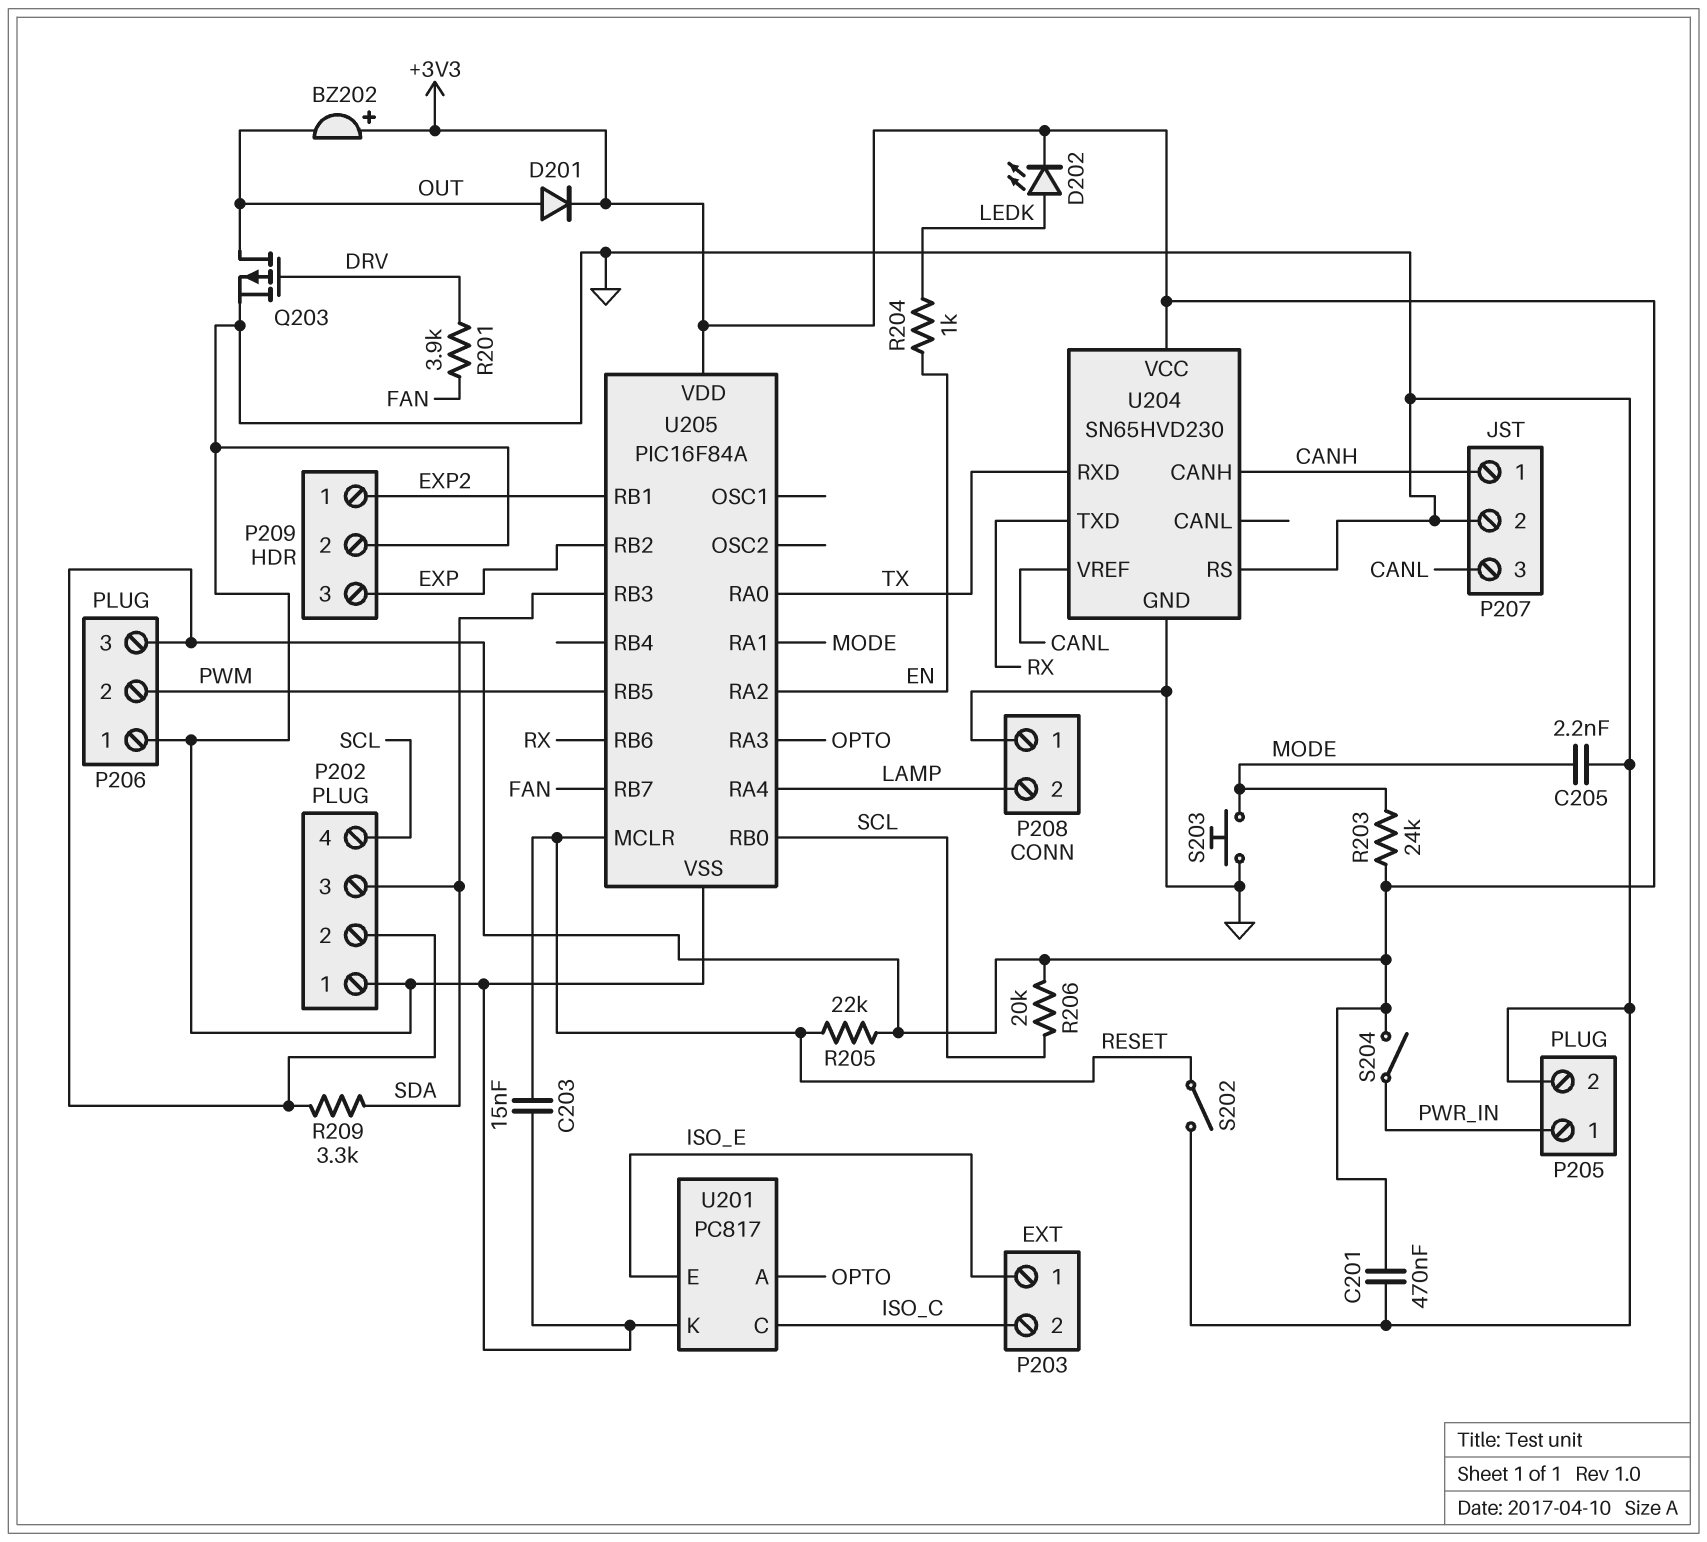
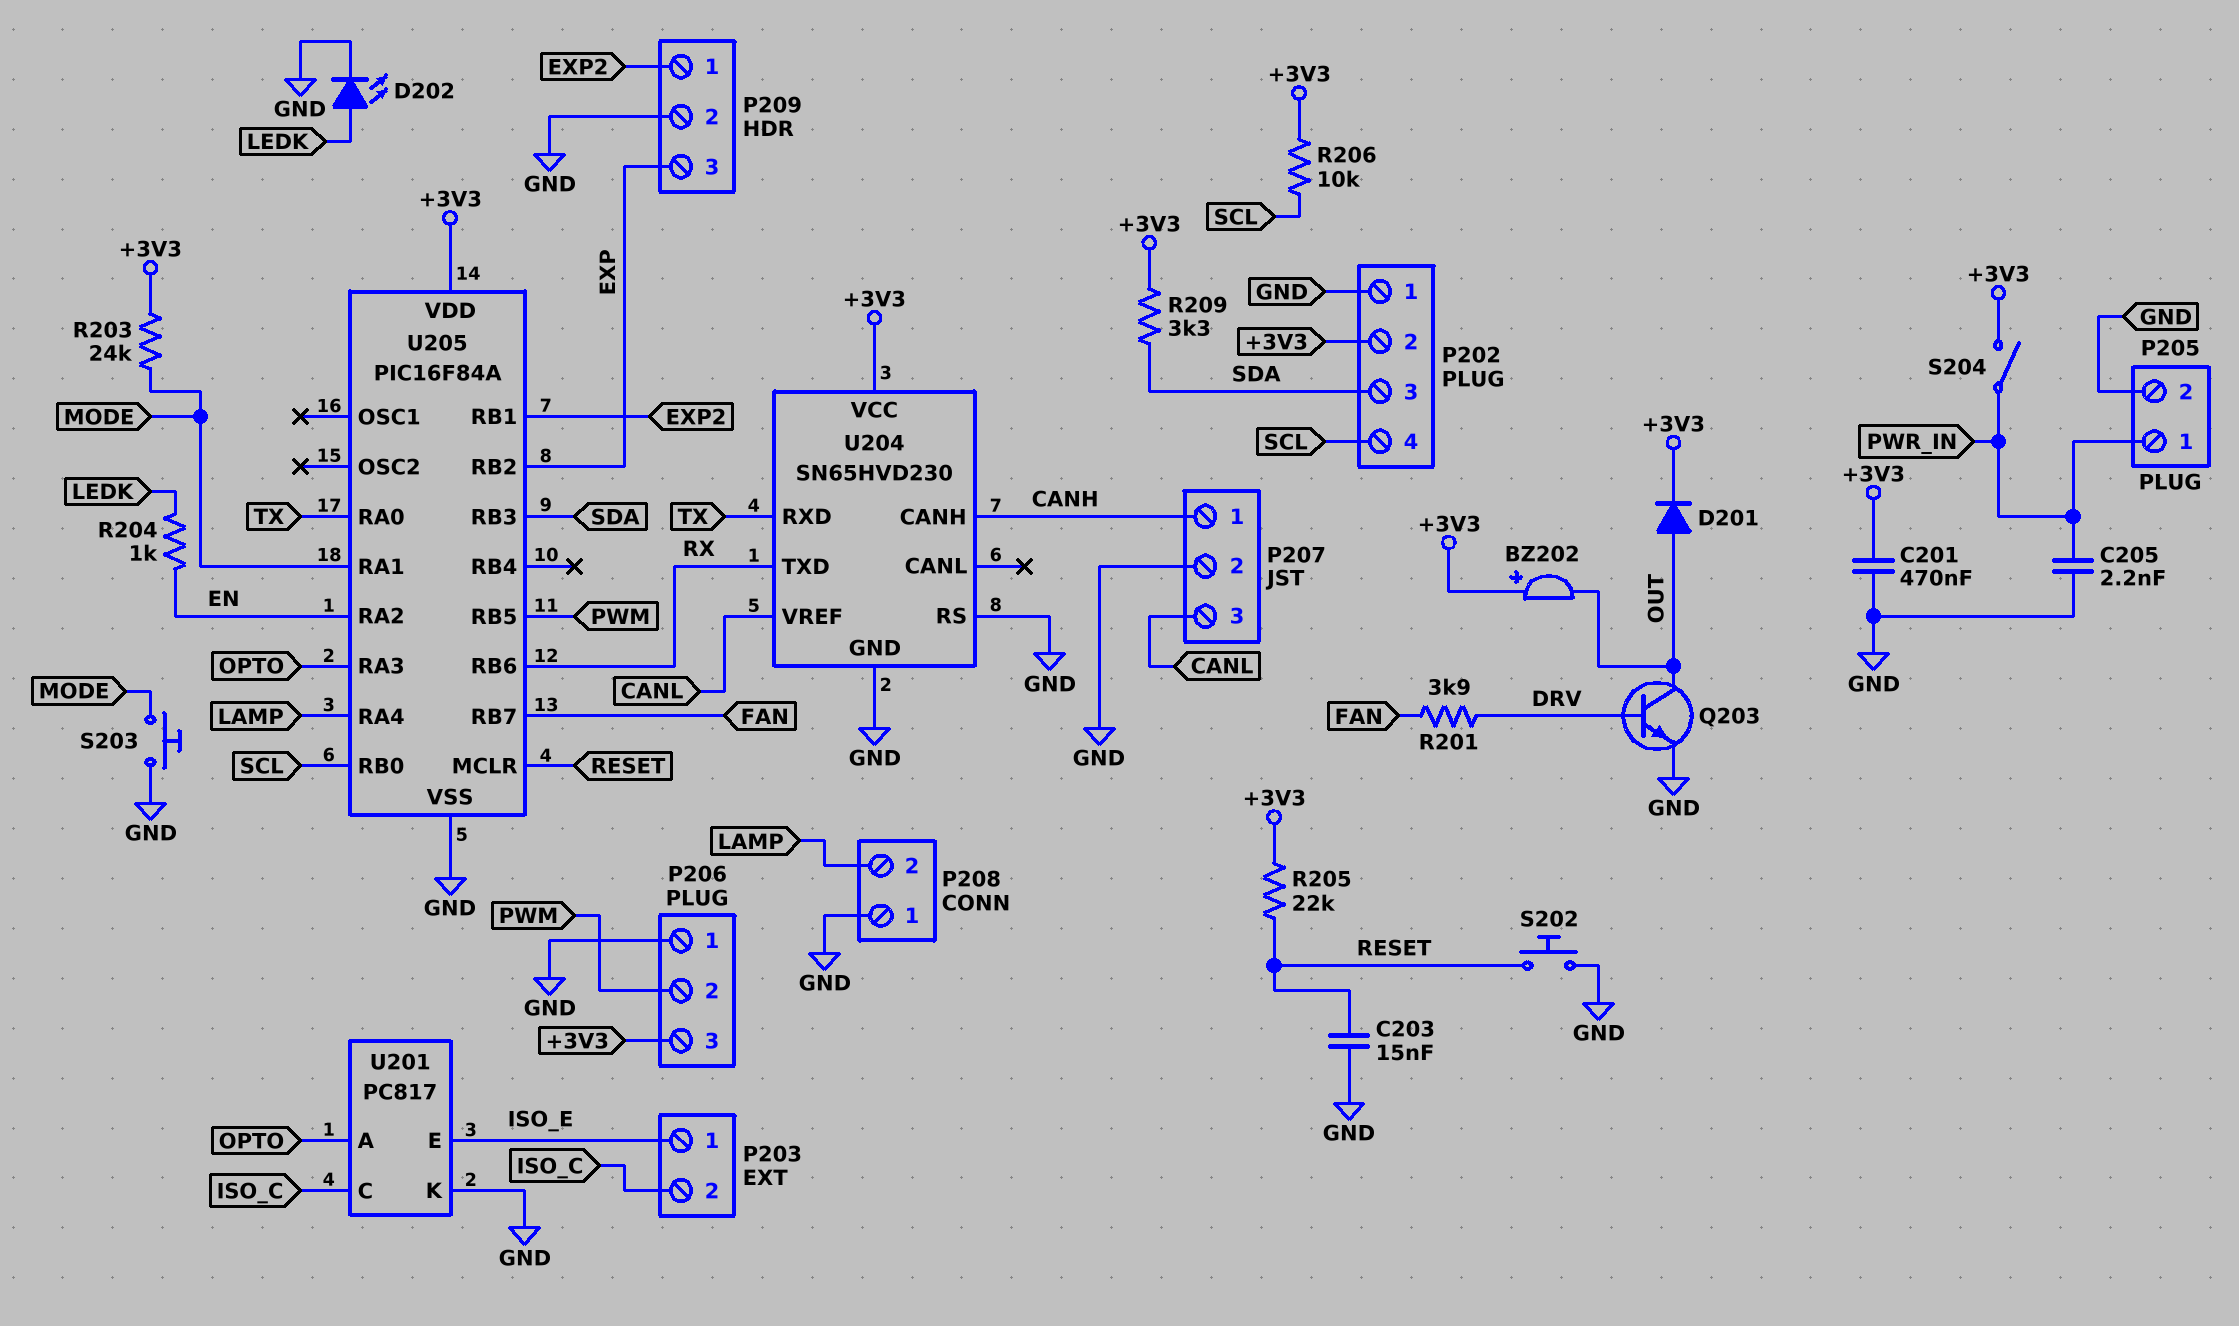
C205: 2.2nF (GND, MODE) -> 2.2nF (GND, PWR_IN)
D202: LED (A LEDK, K +3V3) -> LED (A LEDK, K GND)
Q203: PMOS (G DRV, D OUT, S GND) -> NPN (B DRV, C OUT, E GND)
R206: 20k (+3V3, SCL) -> 10k (+3V3, SCL)
S202: switch (GND, RESET) -> button (GND, RESET)

